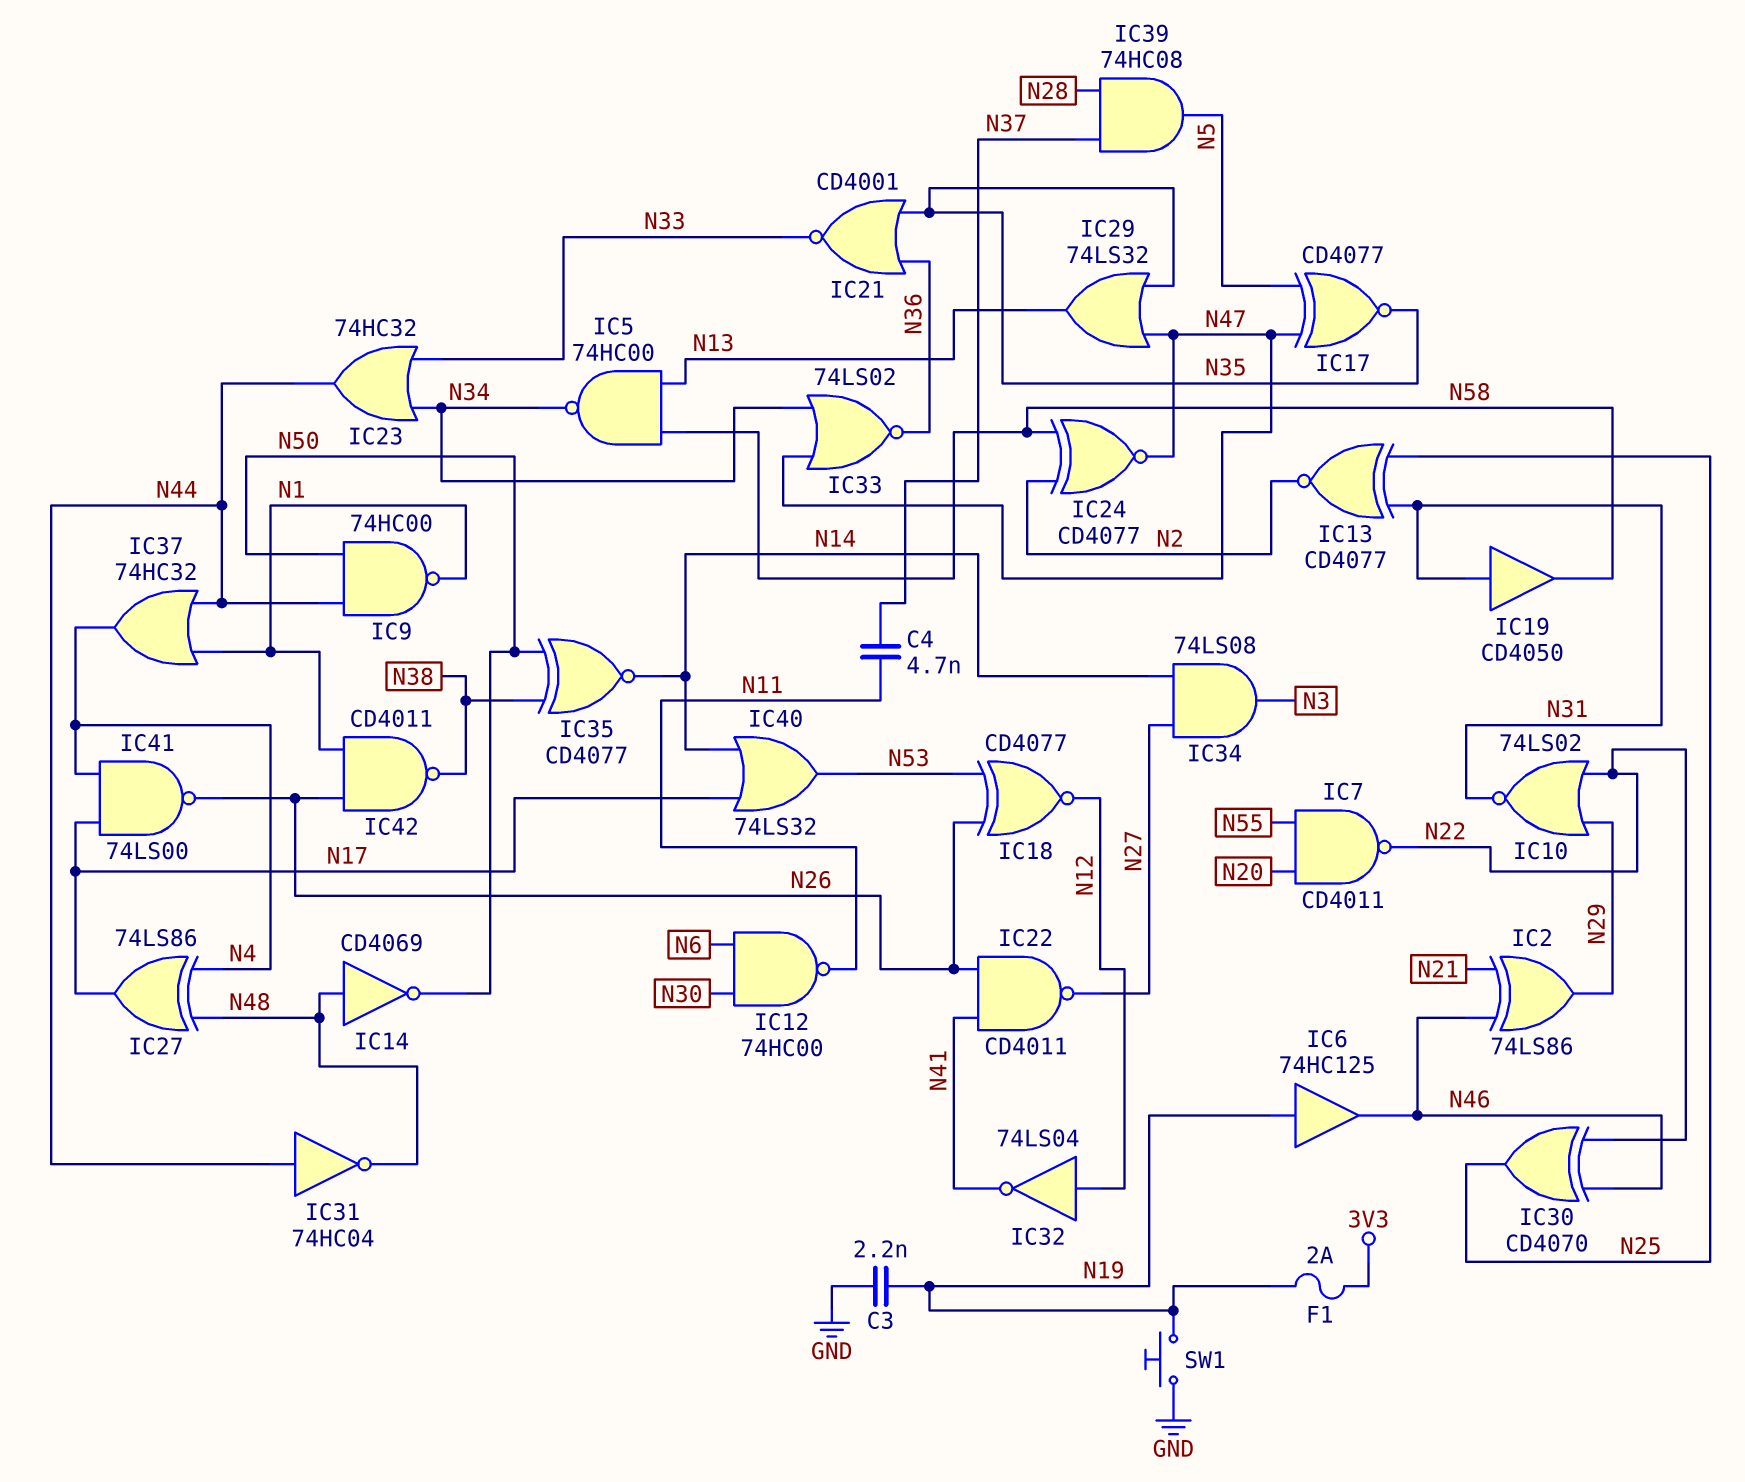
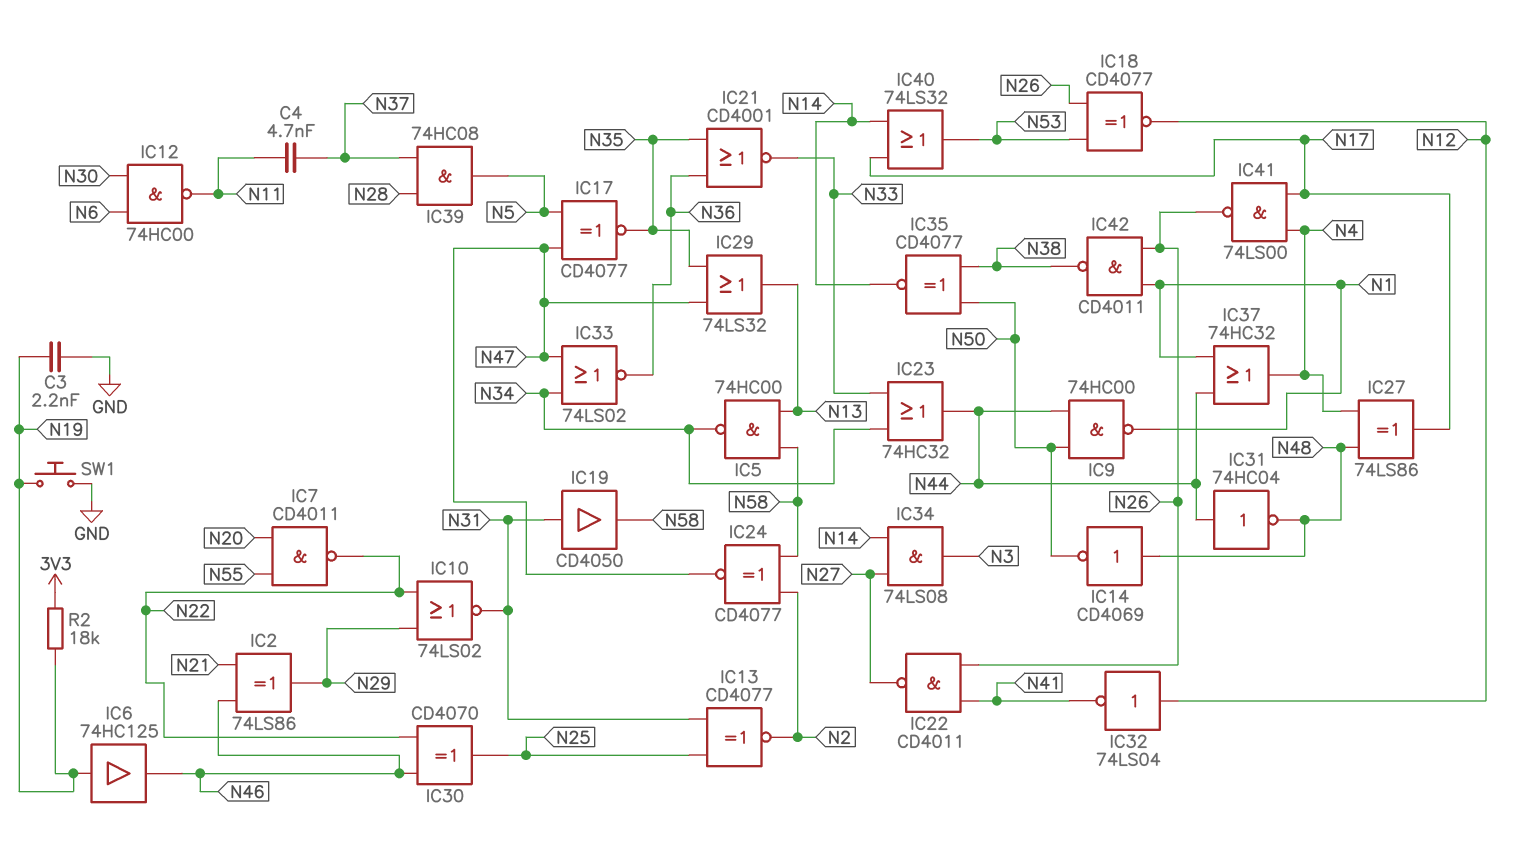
F1: 2A (3V3, N19) -> none
R2: none -> 18k (3V3, N19)

